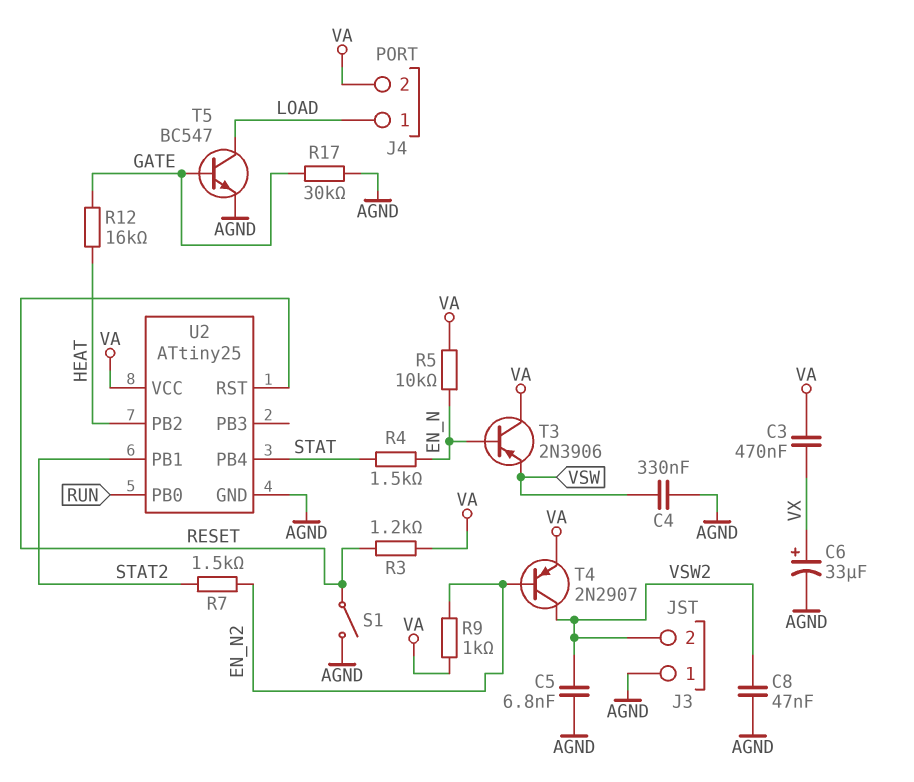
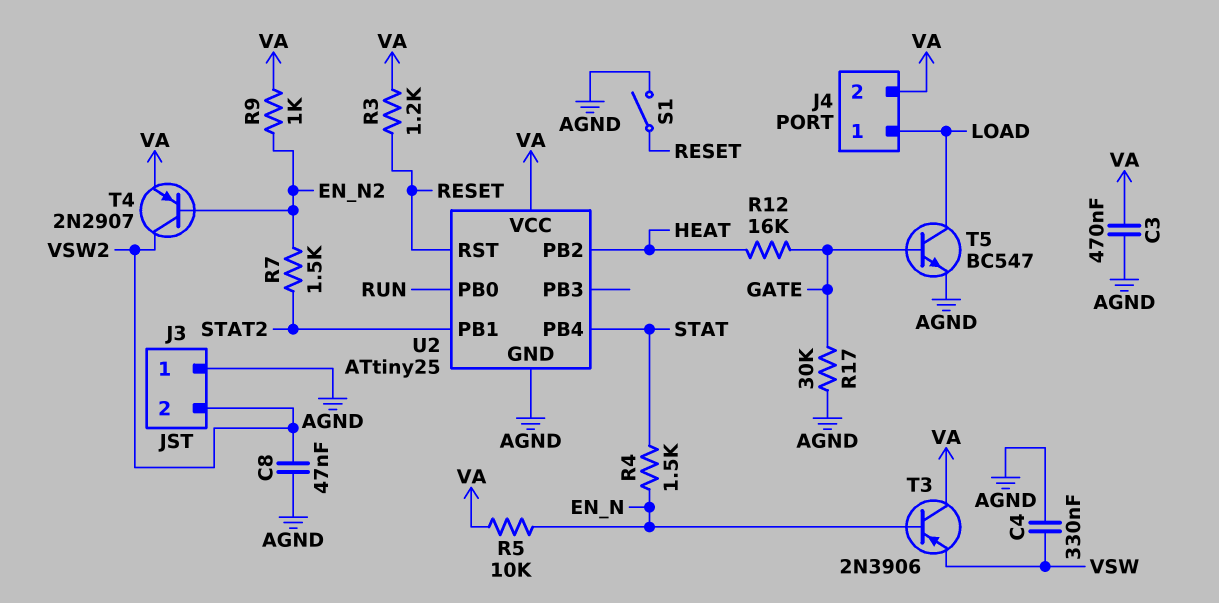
C3: 470nF (VA, VX) -> 470nF (AGND, VA)
C5: 6.8nF (AGND, VSW2) -> none
C6: 33uF (plus VX, minus AGND) -> none

